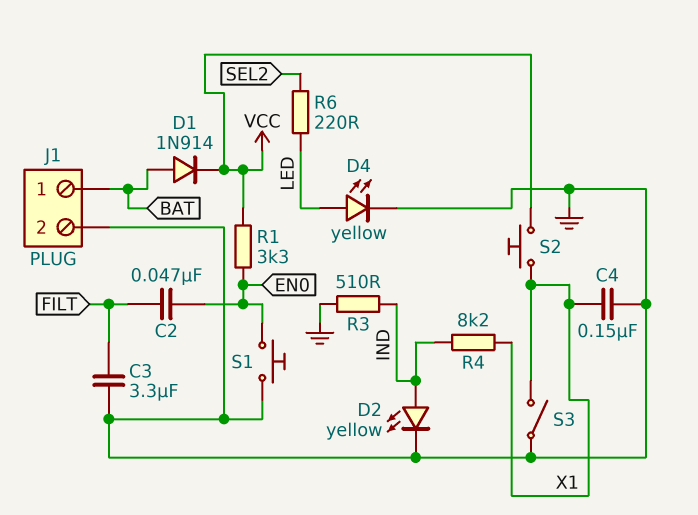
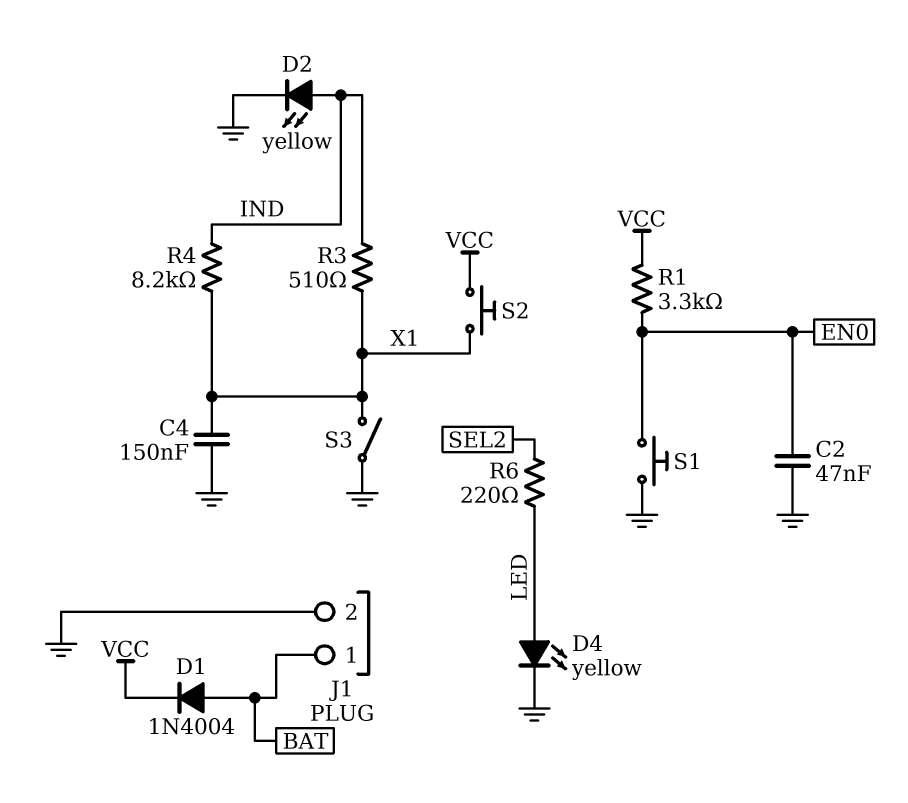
C2: 47nF (EN0, FILT) -> 47nF (EN0, GND)
C3: 3.3uF (FILT, GND) -> none
D1: diode 1N914 (A BAT, K VCC) -> diode 1N4004 (A BAT, K VCC)
R3: 510 (GND, IND) -> 510 (IND, X1)

